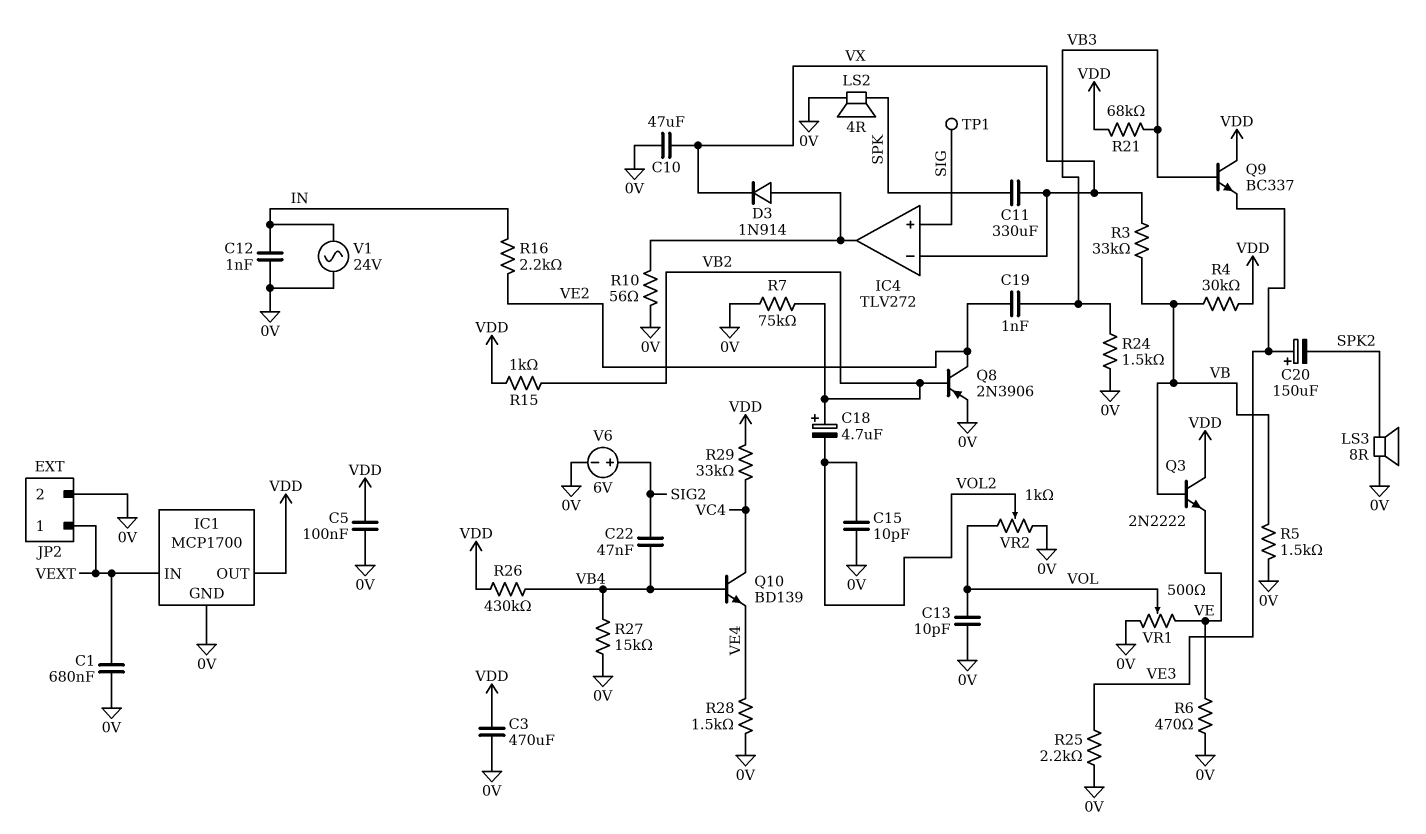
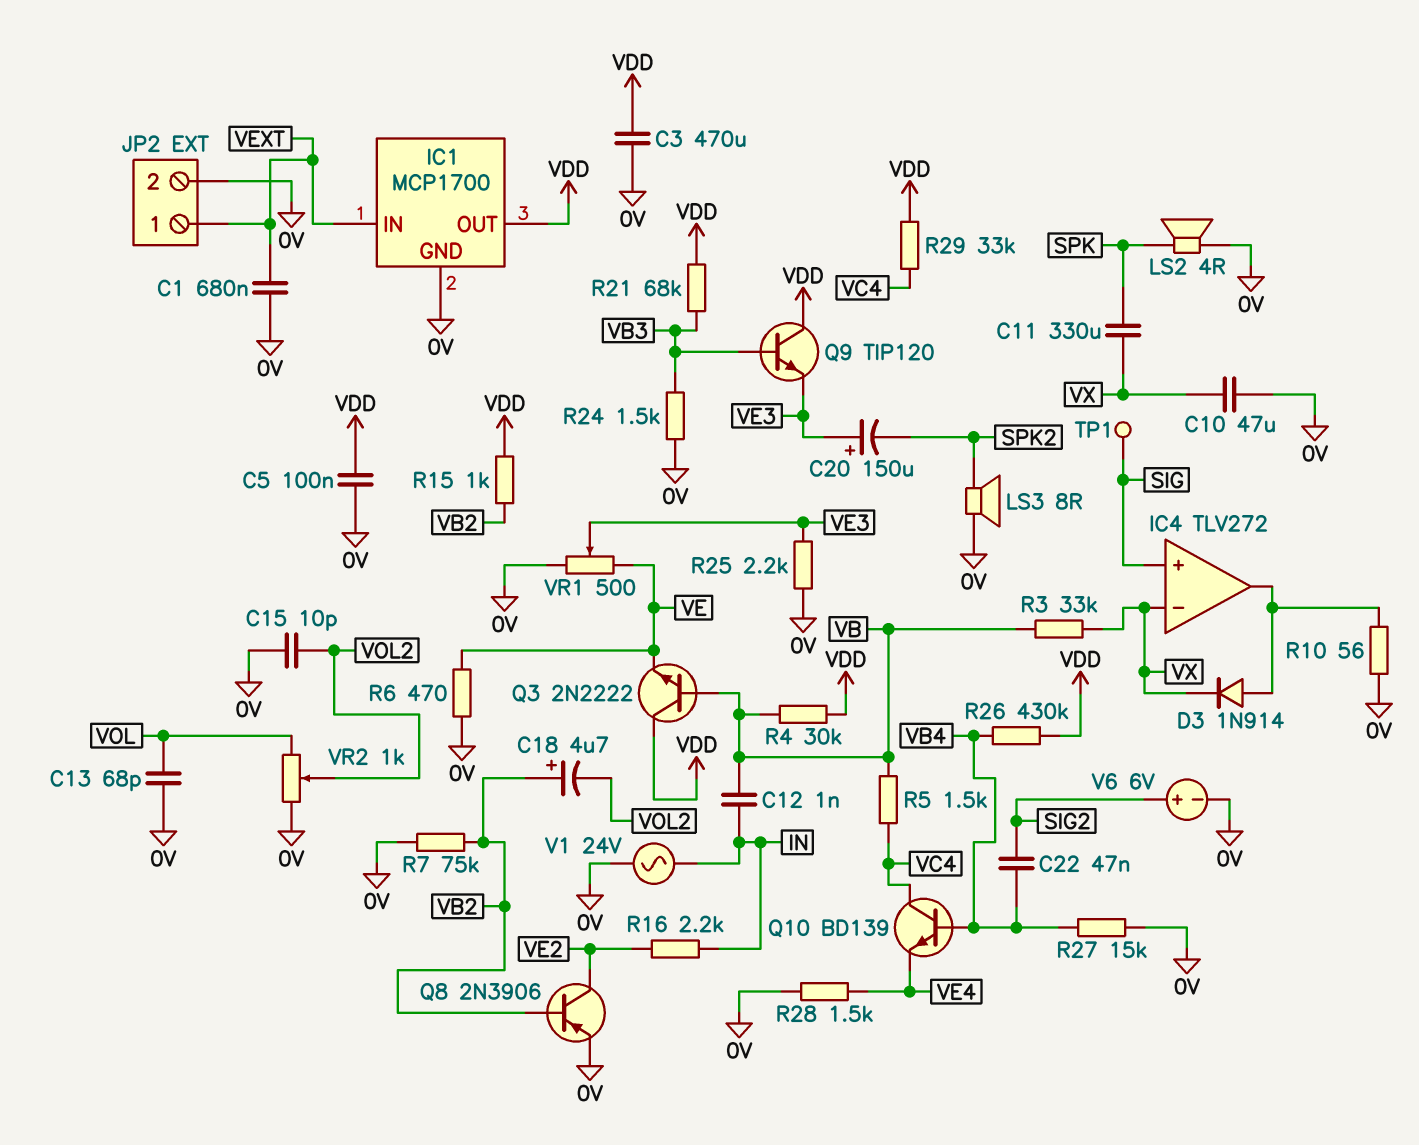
C12: 1nF (0V, IN) -> 1nF (IN, VB)
C13: 10pF (0V, VOL) -> 68pF (0V, VOL)
C19: 1nF (VB3, VE2) -> none
Q9: NPN BC337 (B VB3, C VDD, E VE3) -> NPN TIP120 (B VB3, C VDD, E VE3)
R5: 1.5k (0V, VB) -> 1.5k (VB, VC4)
VR1: 500 (0V, VE, wiper VOL) -> 500 (0V, VE, wiper VE3)

